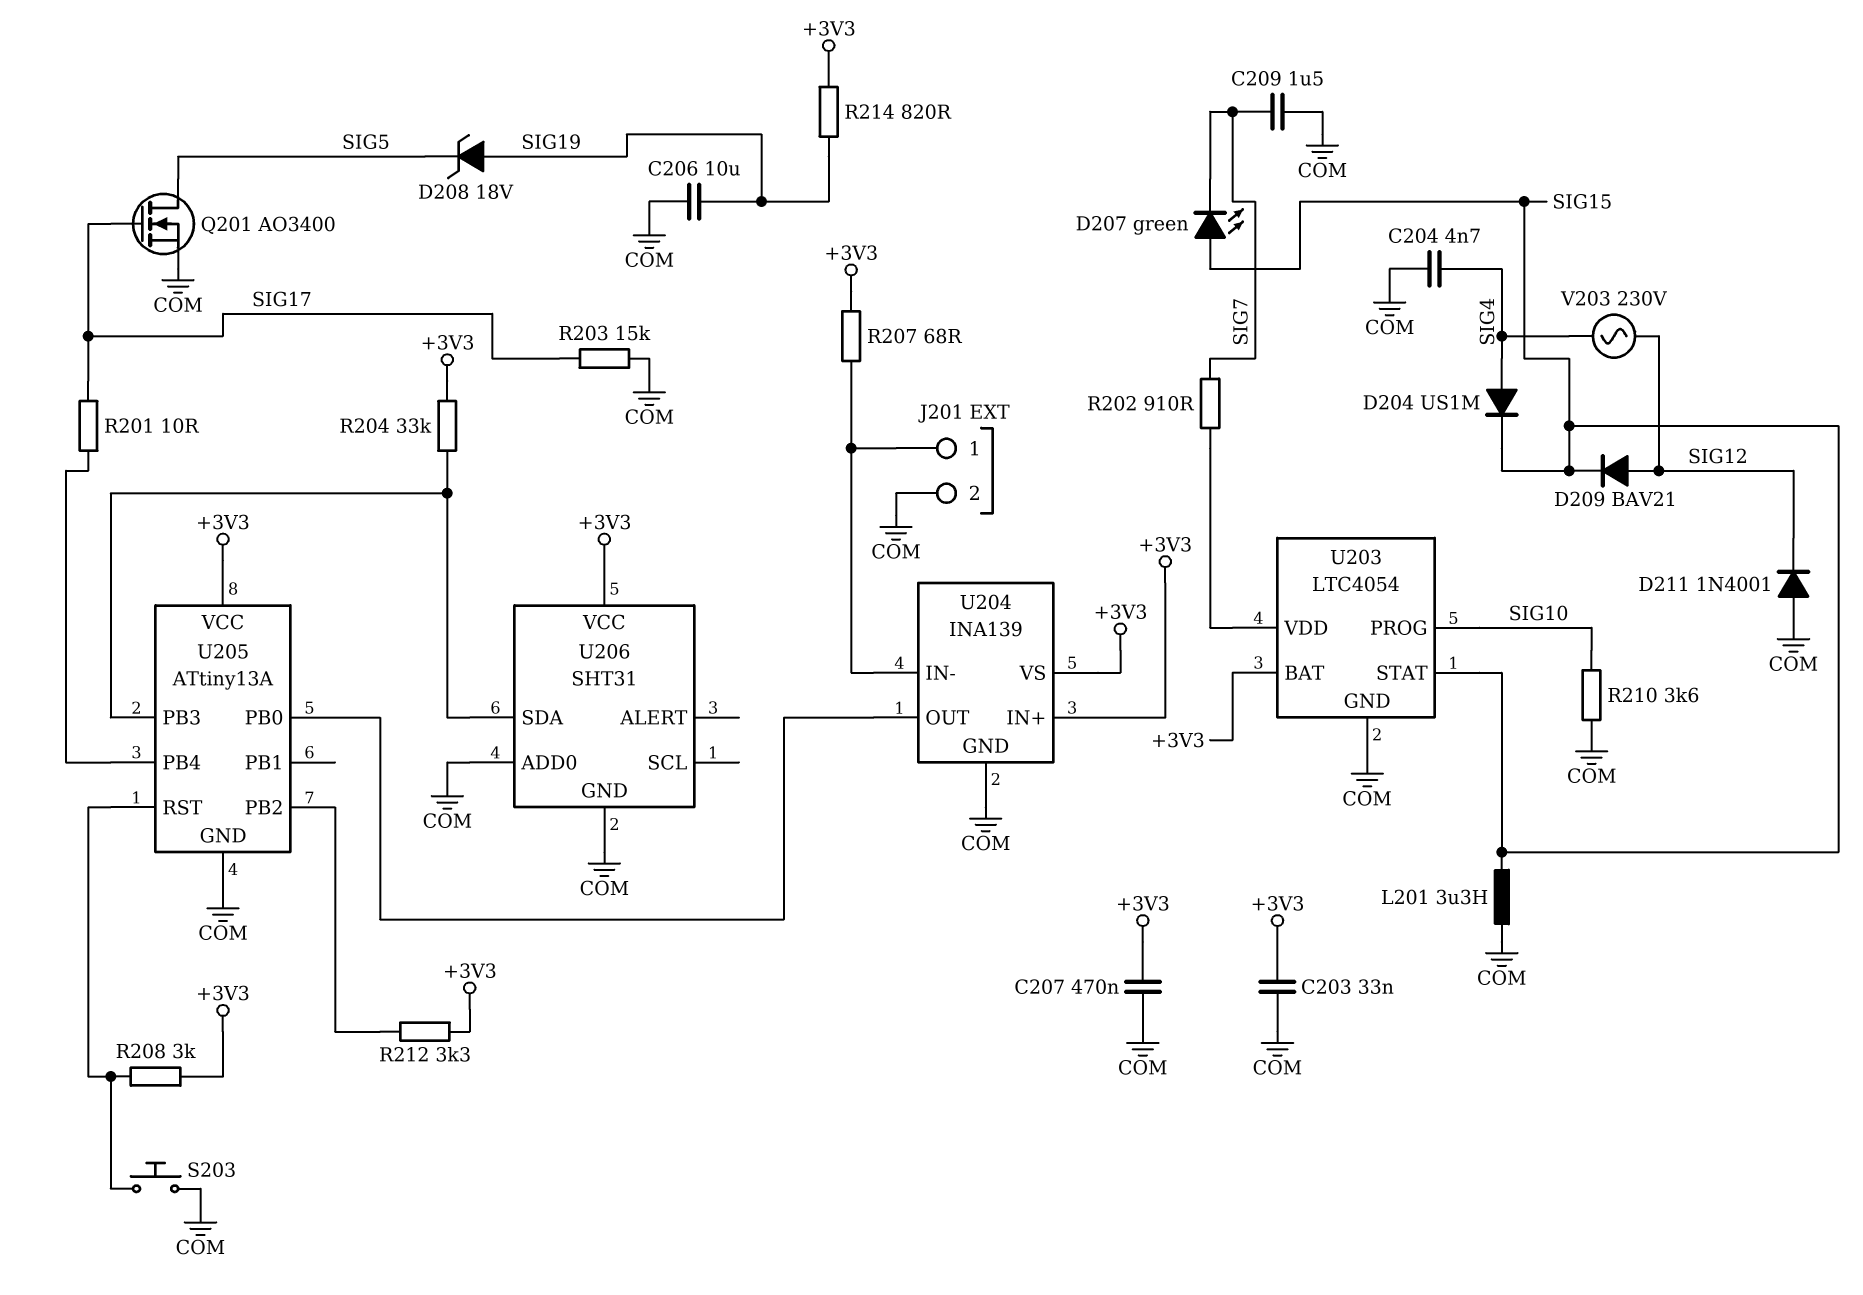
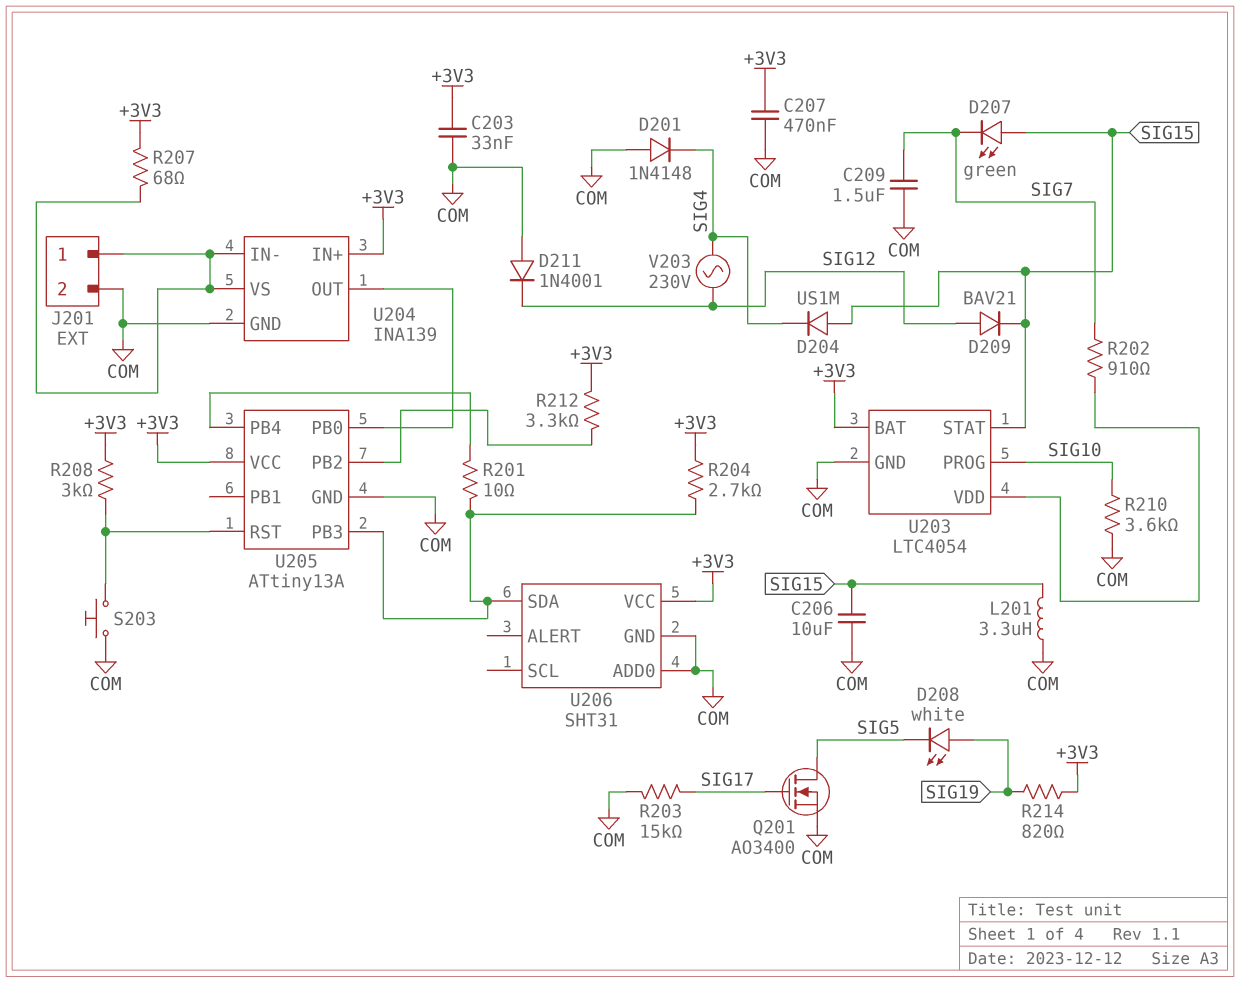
C204: 4.7nF (COM, SIG4) -> none
C206: 10uF (COM, SIG19) -> 10uF (COM, SIG15)
D201: none -> diode 1N4148 (A COM, K SIG4)
D204: diode US1M (A SIG4, K SIG15) -> diode US1M (A SIG15, K SIG4)
D208: zener 18V (A SIG19, K SIG5) -> LED white (A SIG19, K SIG5)
R201: 10 (SIG17, U205/PB4) -> 10 (U205/PB3, U205/PB4)
R204: 33k (+3V3, U205/PB3) -> 2.7k (+3V3, U205/PB3)
U204 pin VS: +3V3 -> J201/1

